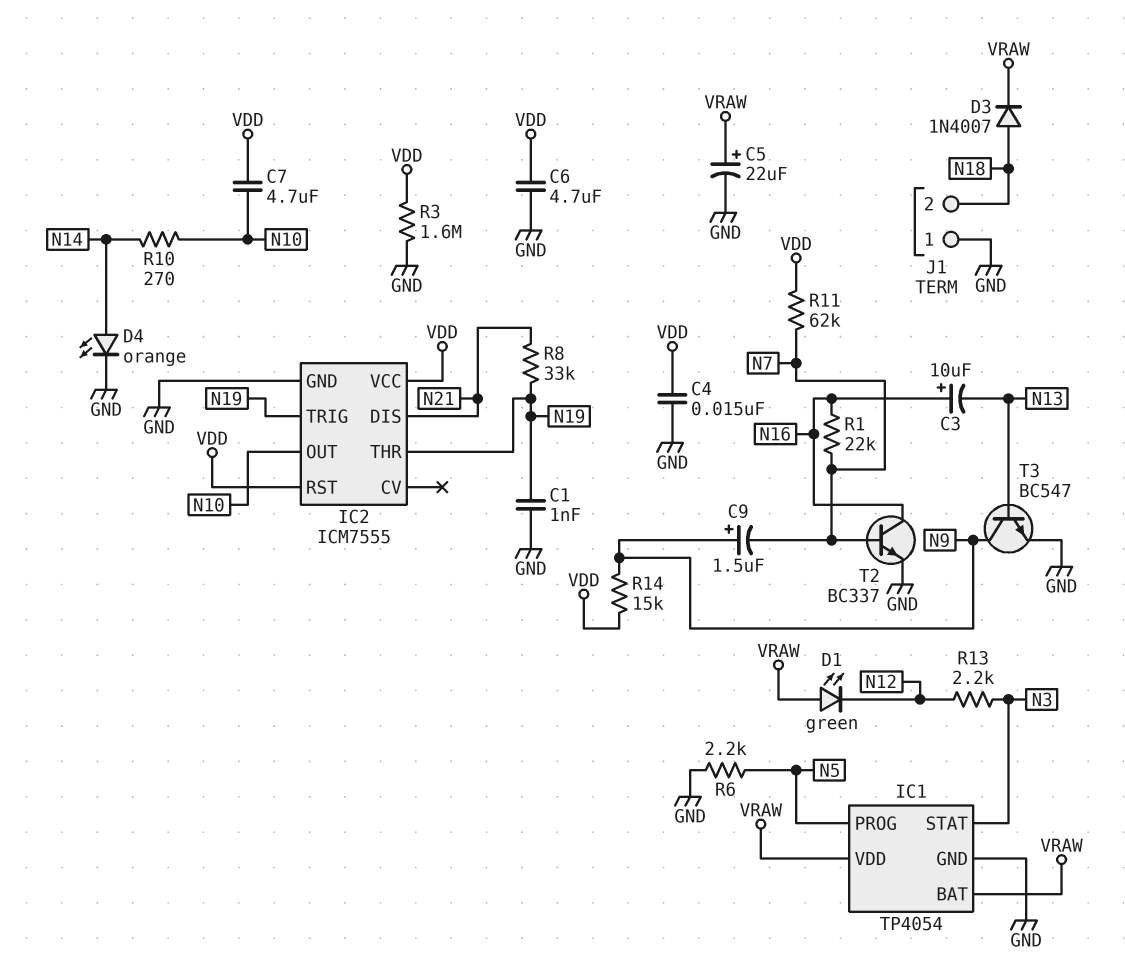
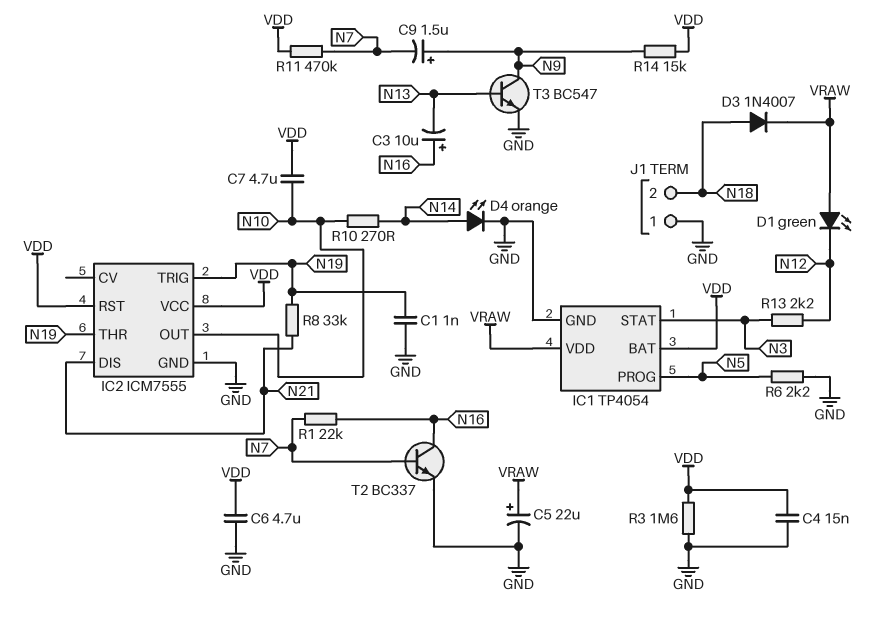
IC1 pin BAT: VRAW -> VDD
R11: 62k (N7, VDD) -> 470k (N7, VDD)

